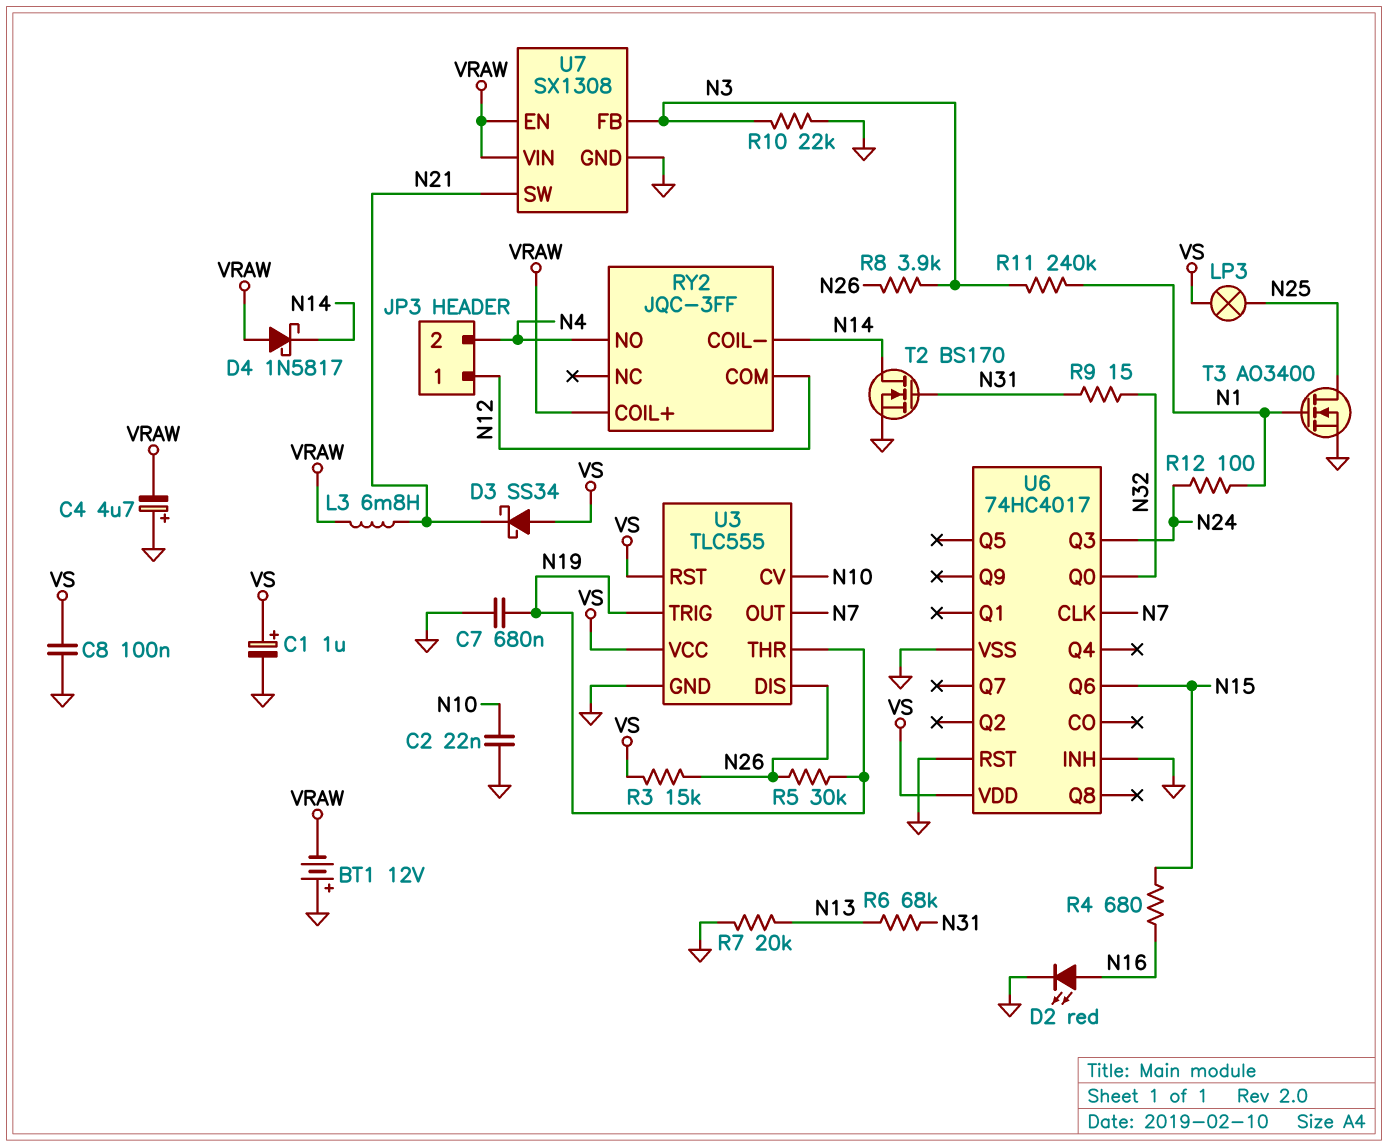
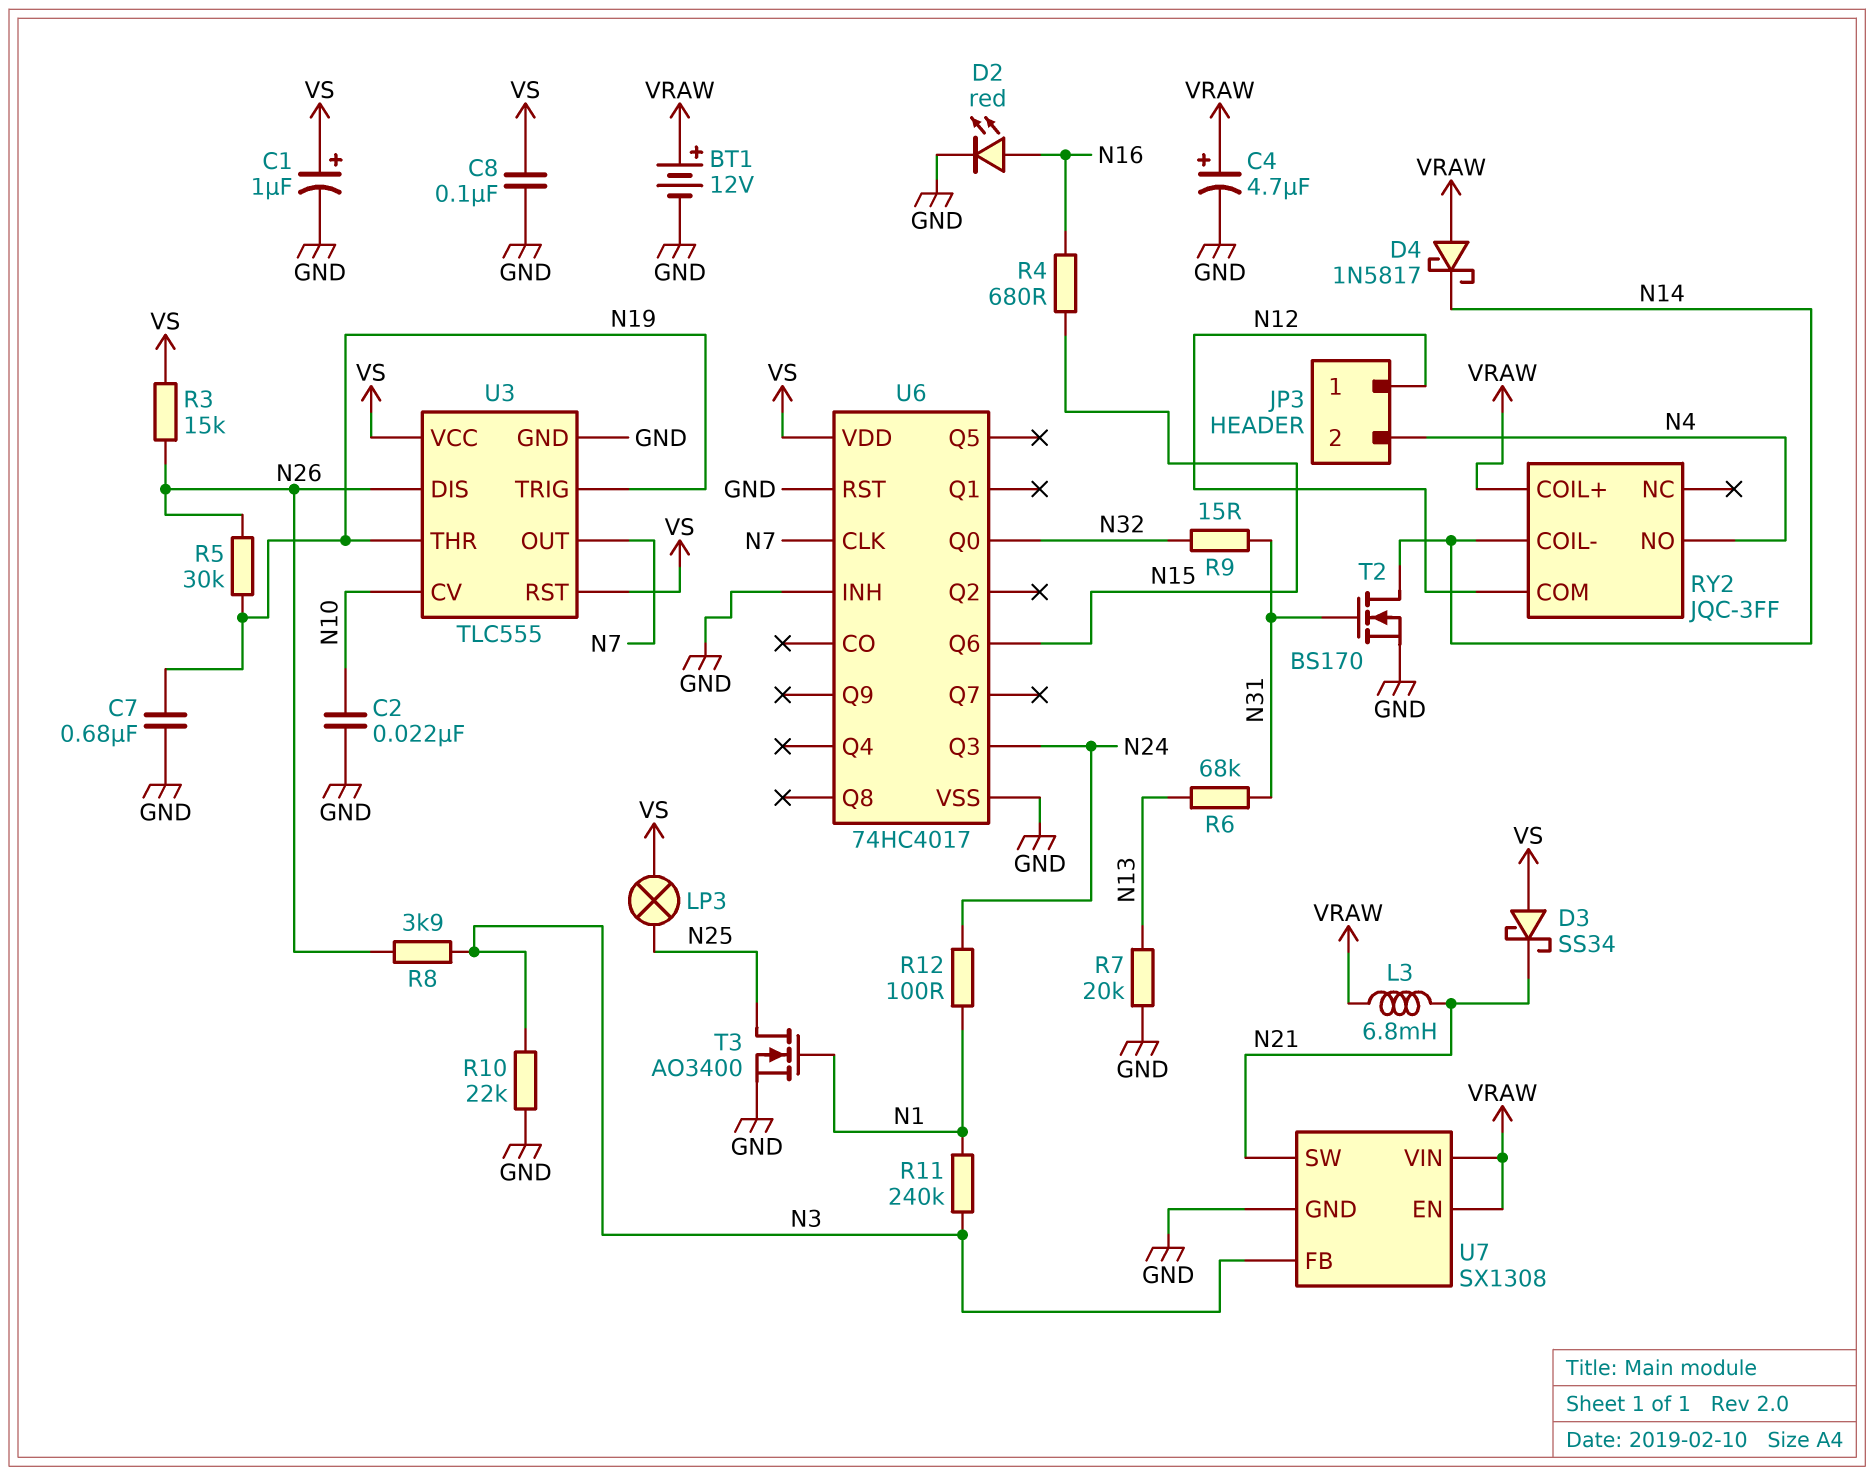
BT1: 12V (plus GND, minus VRAW) -> 12V (plus VRAW, minus GND)
C4: 4.7uF (plus GND, minus VRAW) -> 4.7uF (plus VRAW, minus GND)

